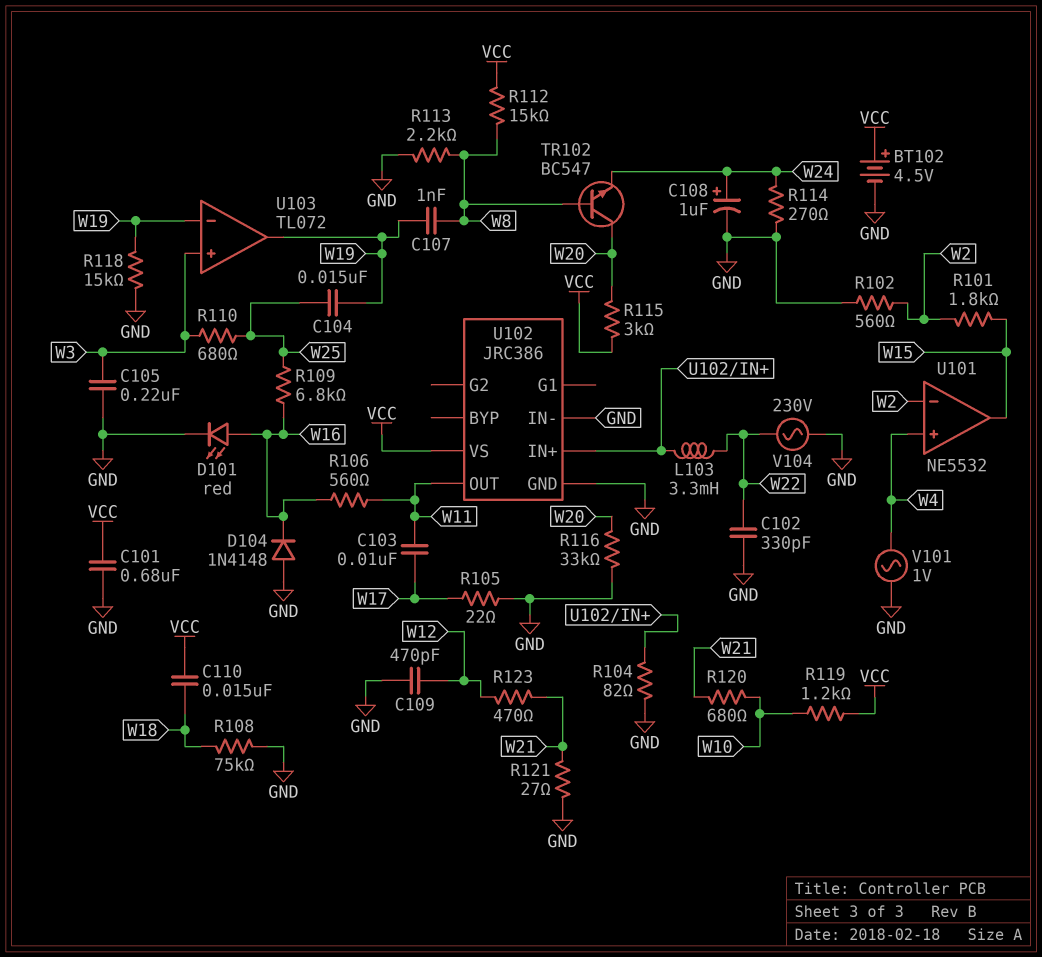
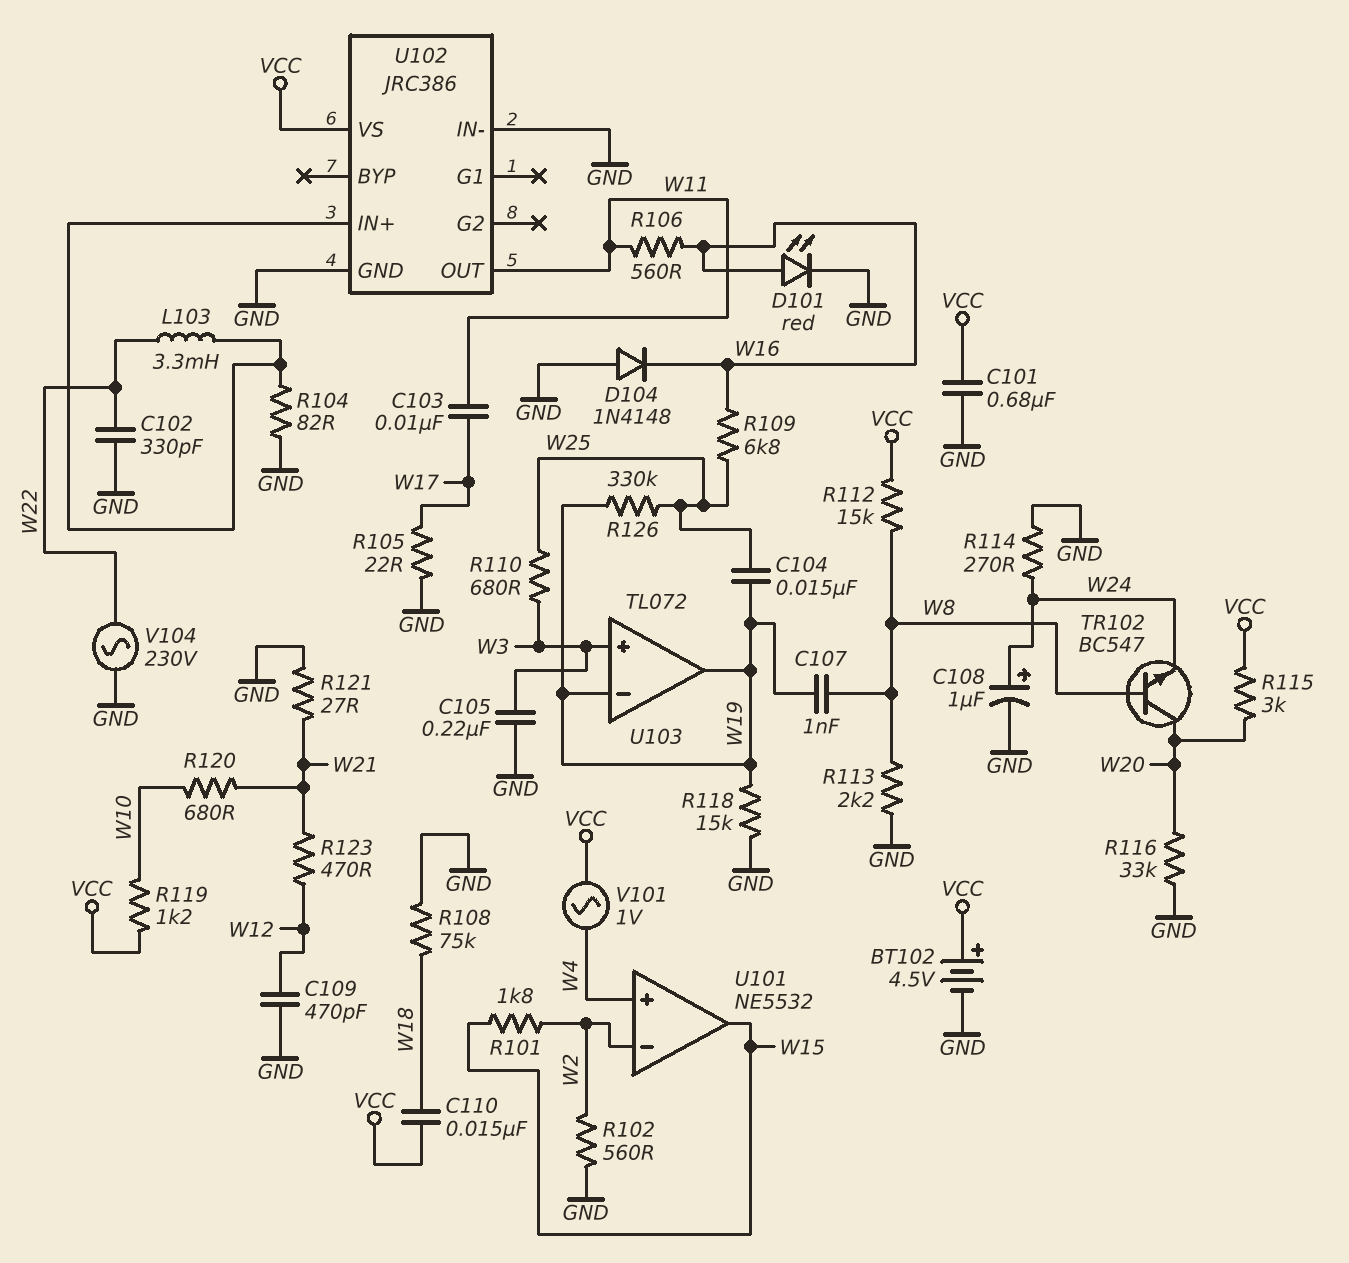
R126: none -> 330k (W19, W25)
V101: AC 1V (GND, W4) -> AC 1V (VCC, W4)

